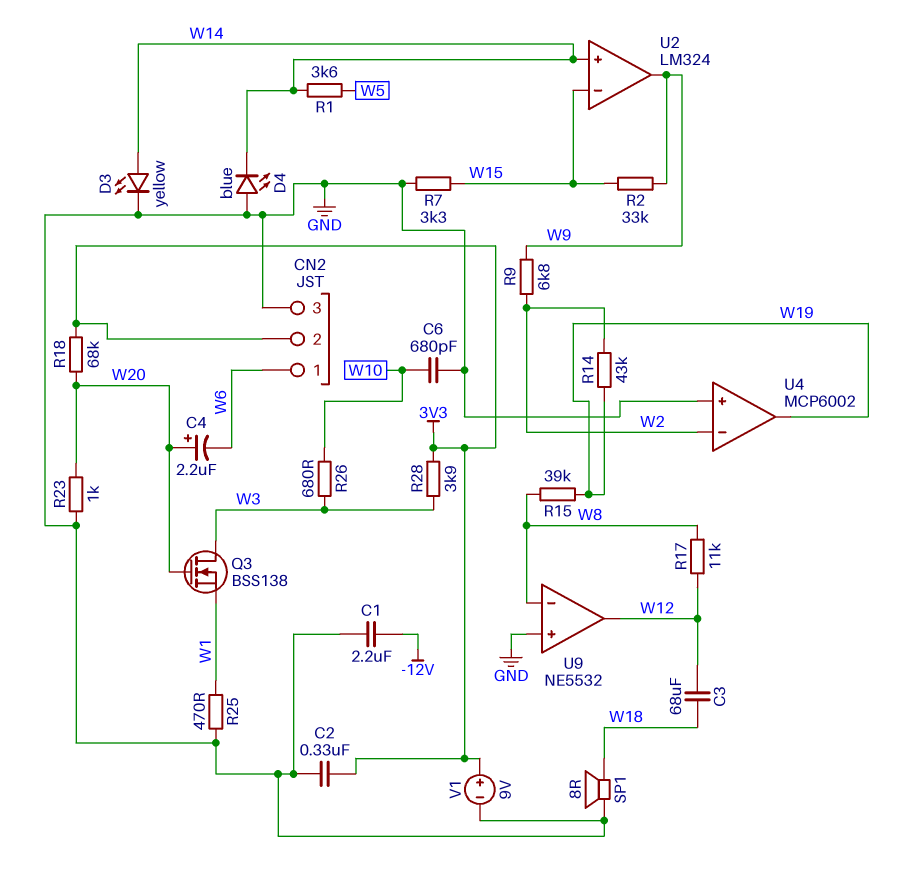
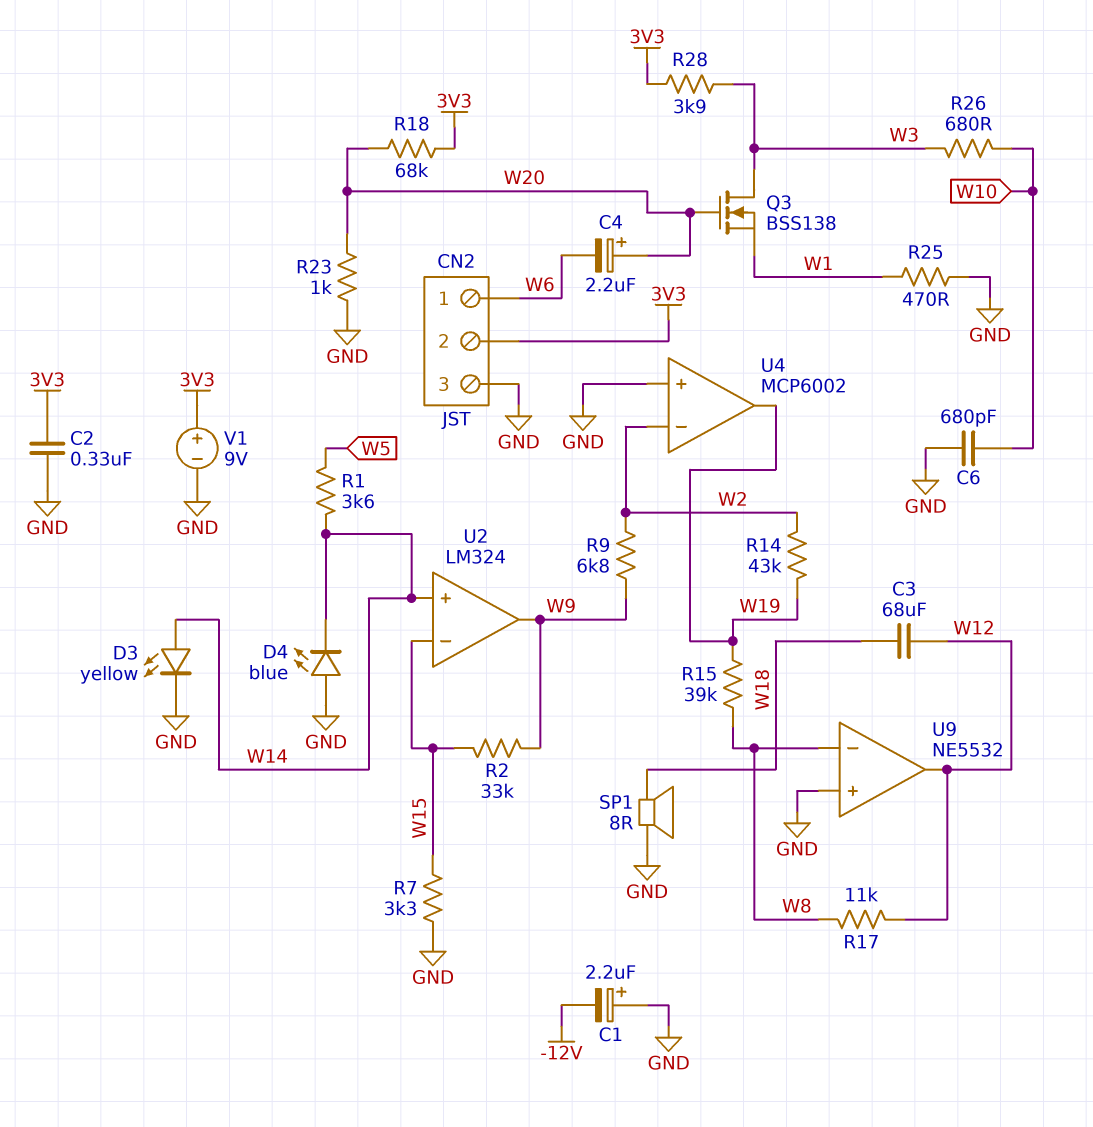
C1: 2.2uF (-12V, GND) -> 2.2uF (plus GND, minus -12V)

